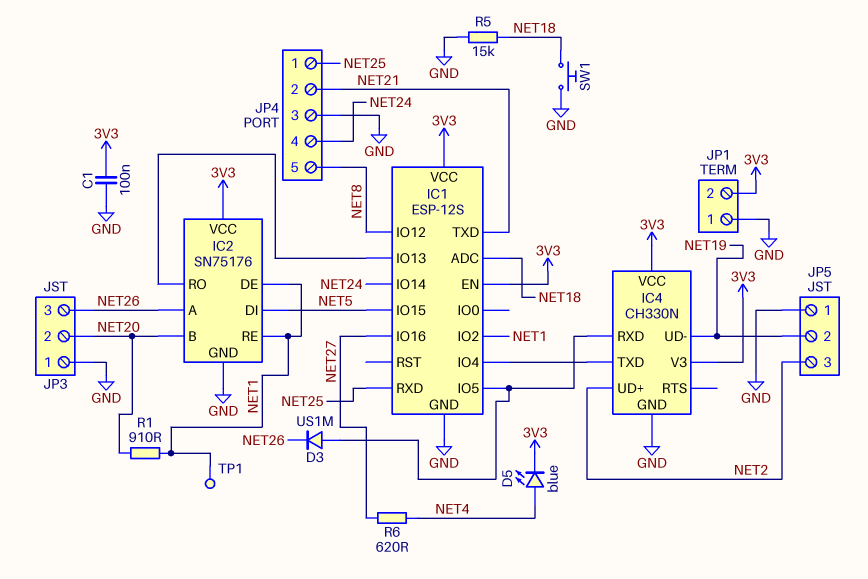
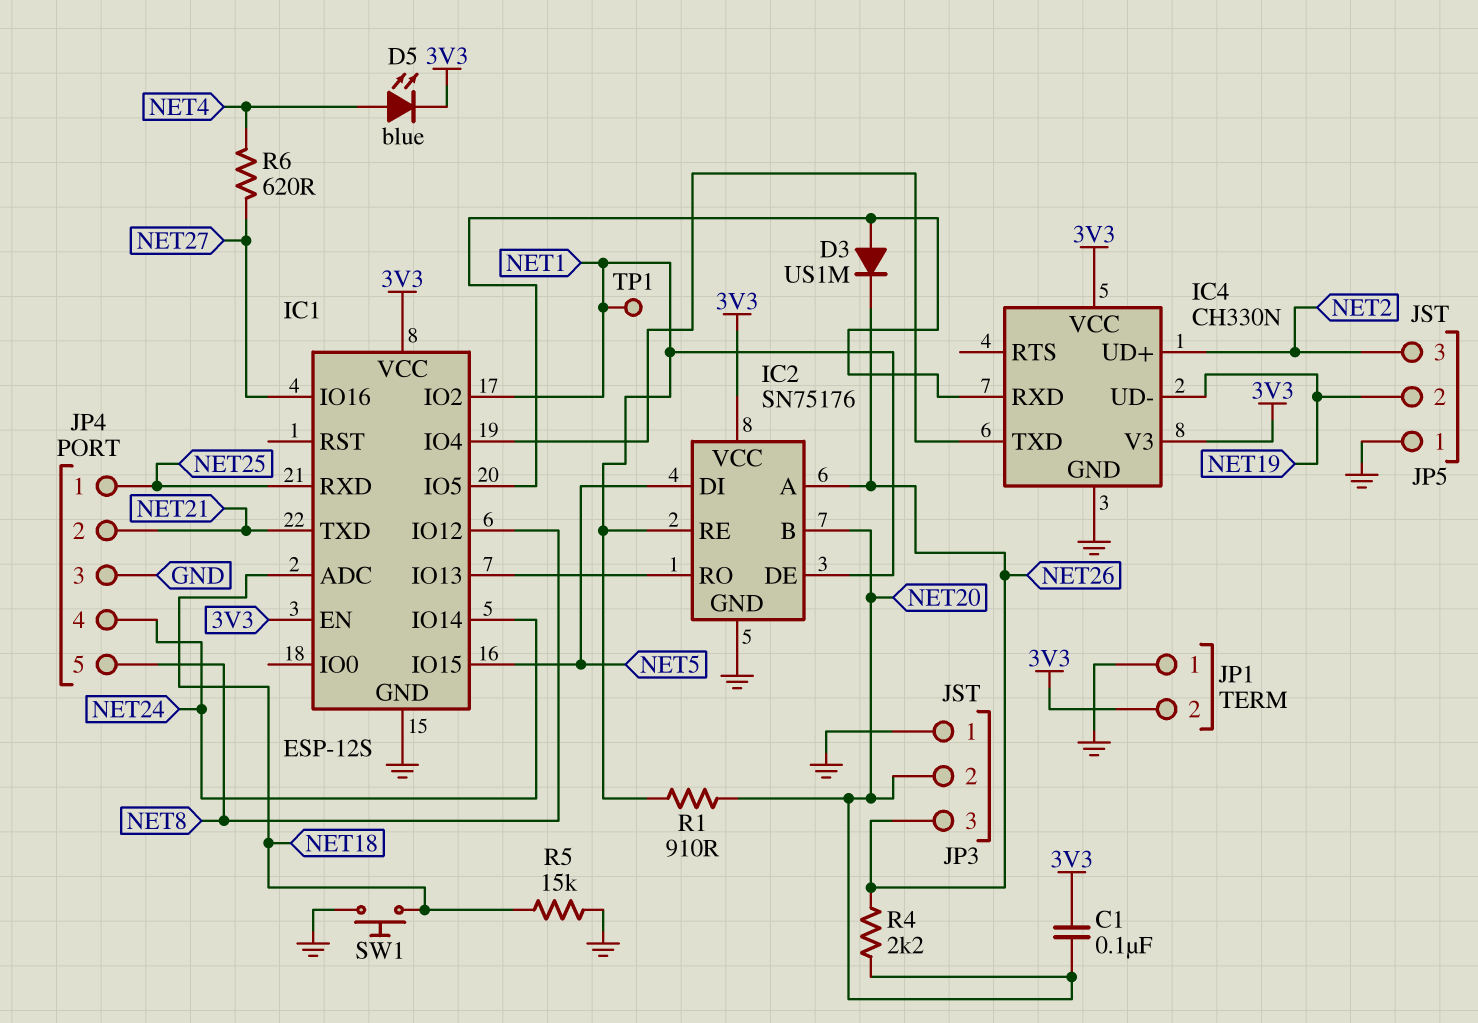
C1: 100nF (3V3, GND) -> 100nF (3V3, NET20)
R4: none -> 2.2k (NET20, NET26)

